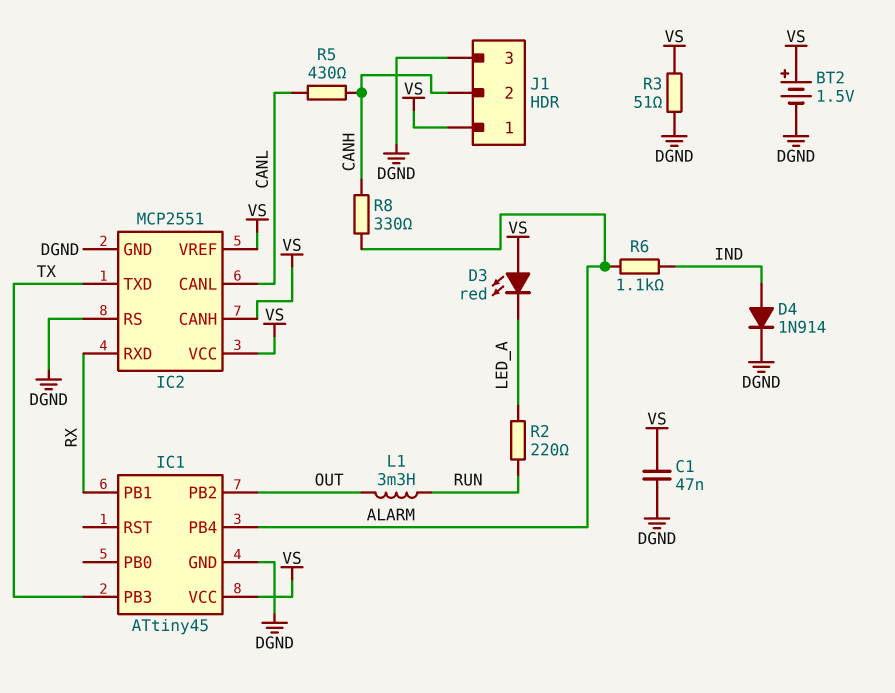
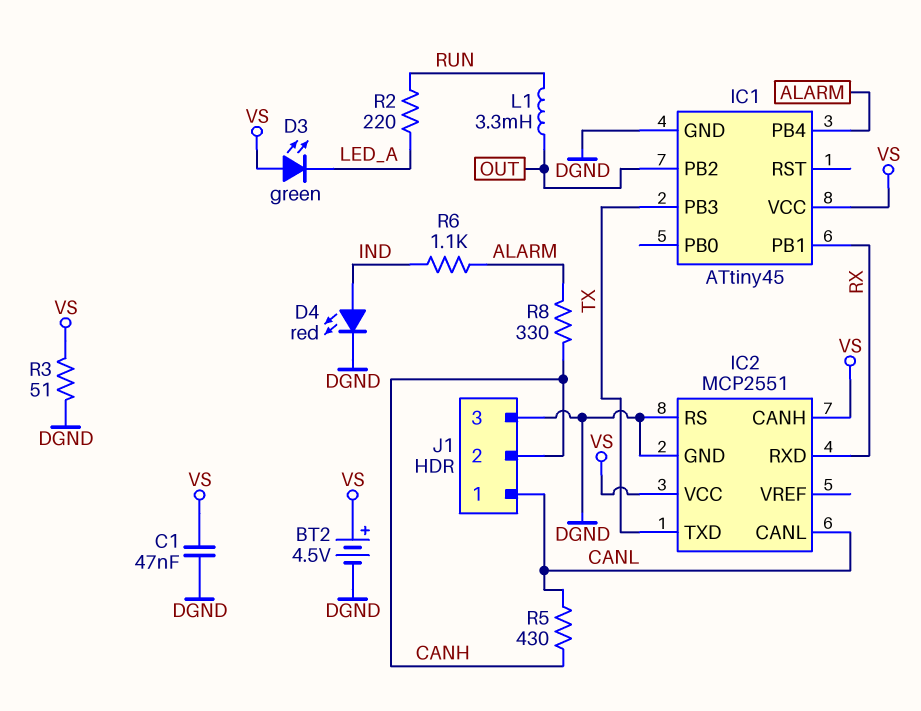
BT2: 1.5V (plus VS, minus DGND) -> 4.5V (plus VS, minus DGND)
D3: LED red (A VS, K LED_A) -> LED green (A VS, K LED_A)
D4: diode 1N914 (A IND, K DGND) -> LED red (A IND, K DGND)
IC2 pin VREF: VS -> none
J1 pin 1: VS -> CANL

